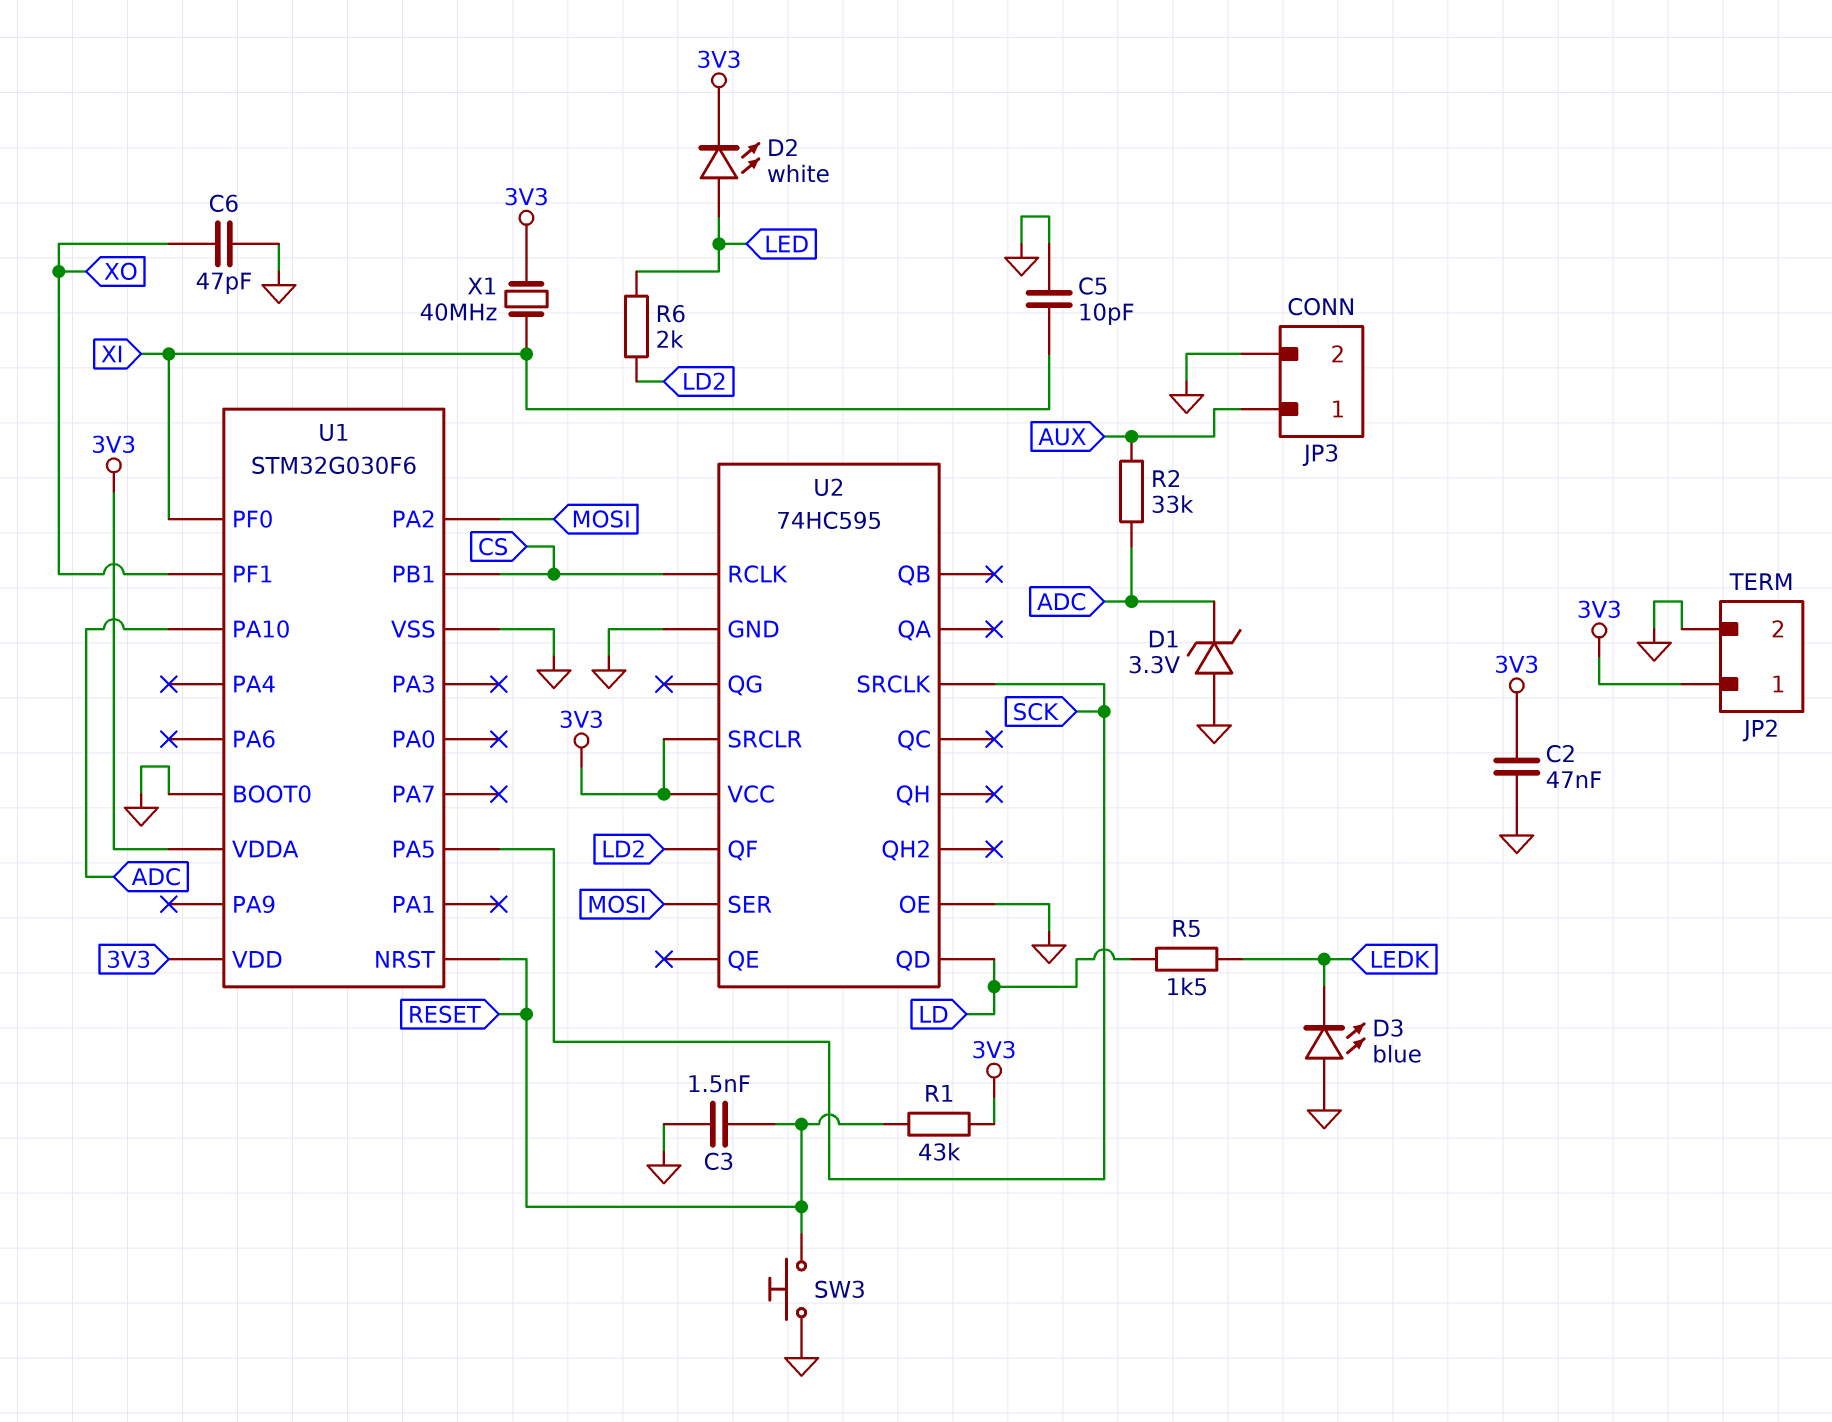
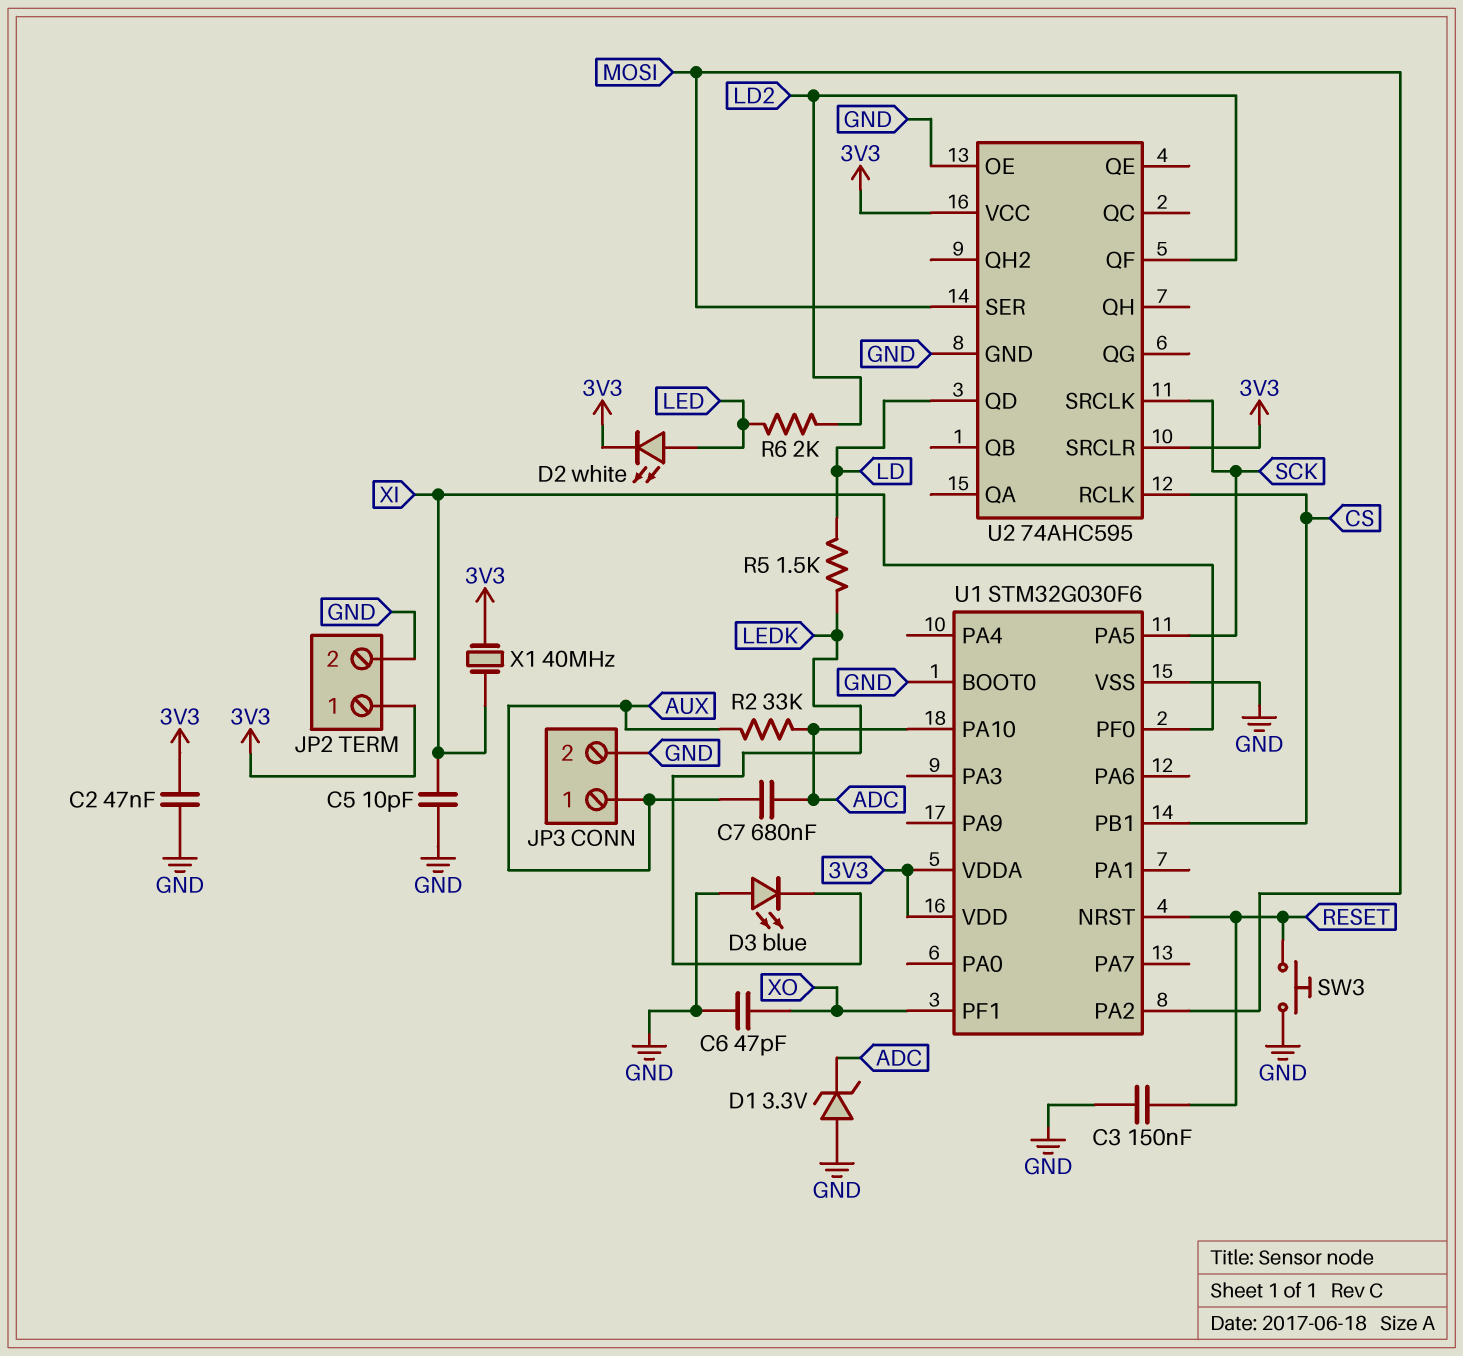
C3: 1.5nF (GND, RESET) -> 150nF (GND, RESET)
C7: none -> 680nF (ADC, AUX)
R1: 43k (3V3, RESET) -> none
U2: 74HC595 -> 74AHC595

